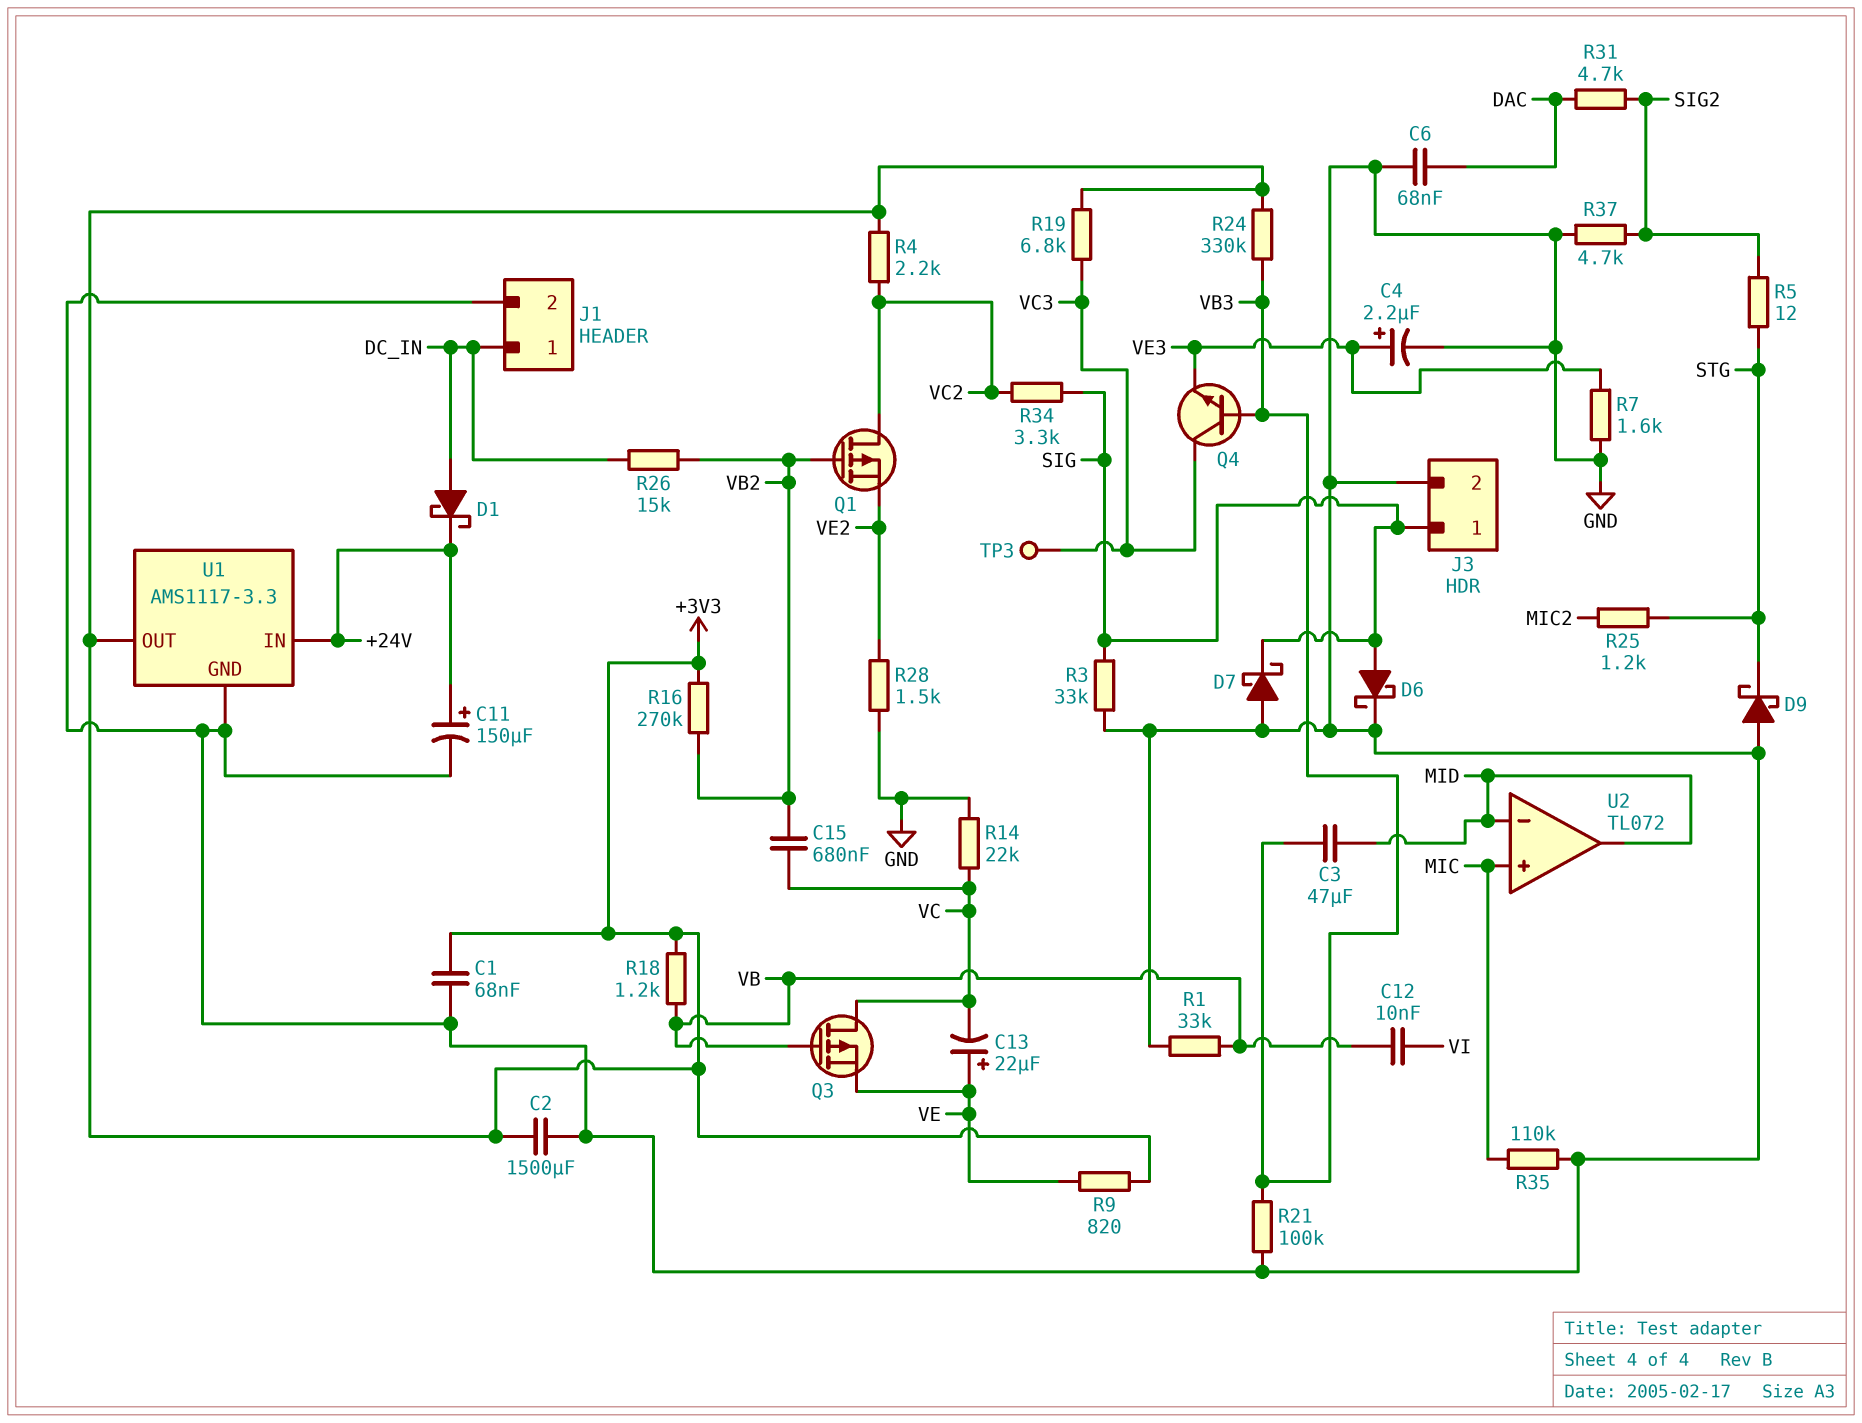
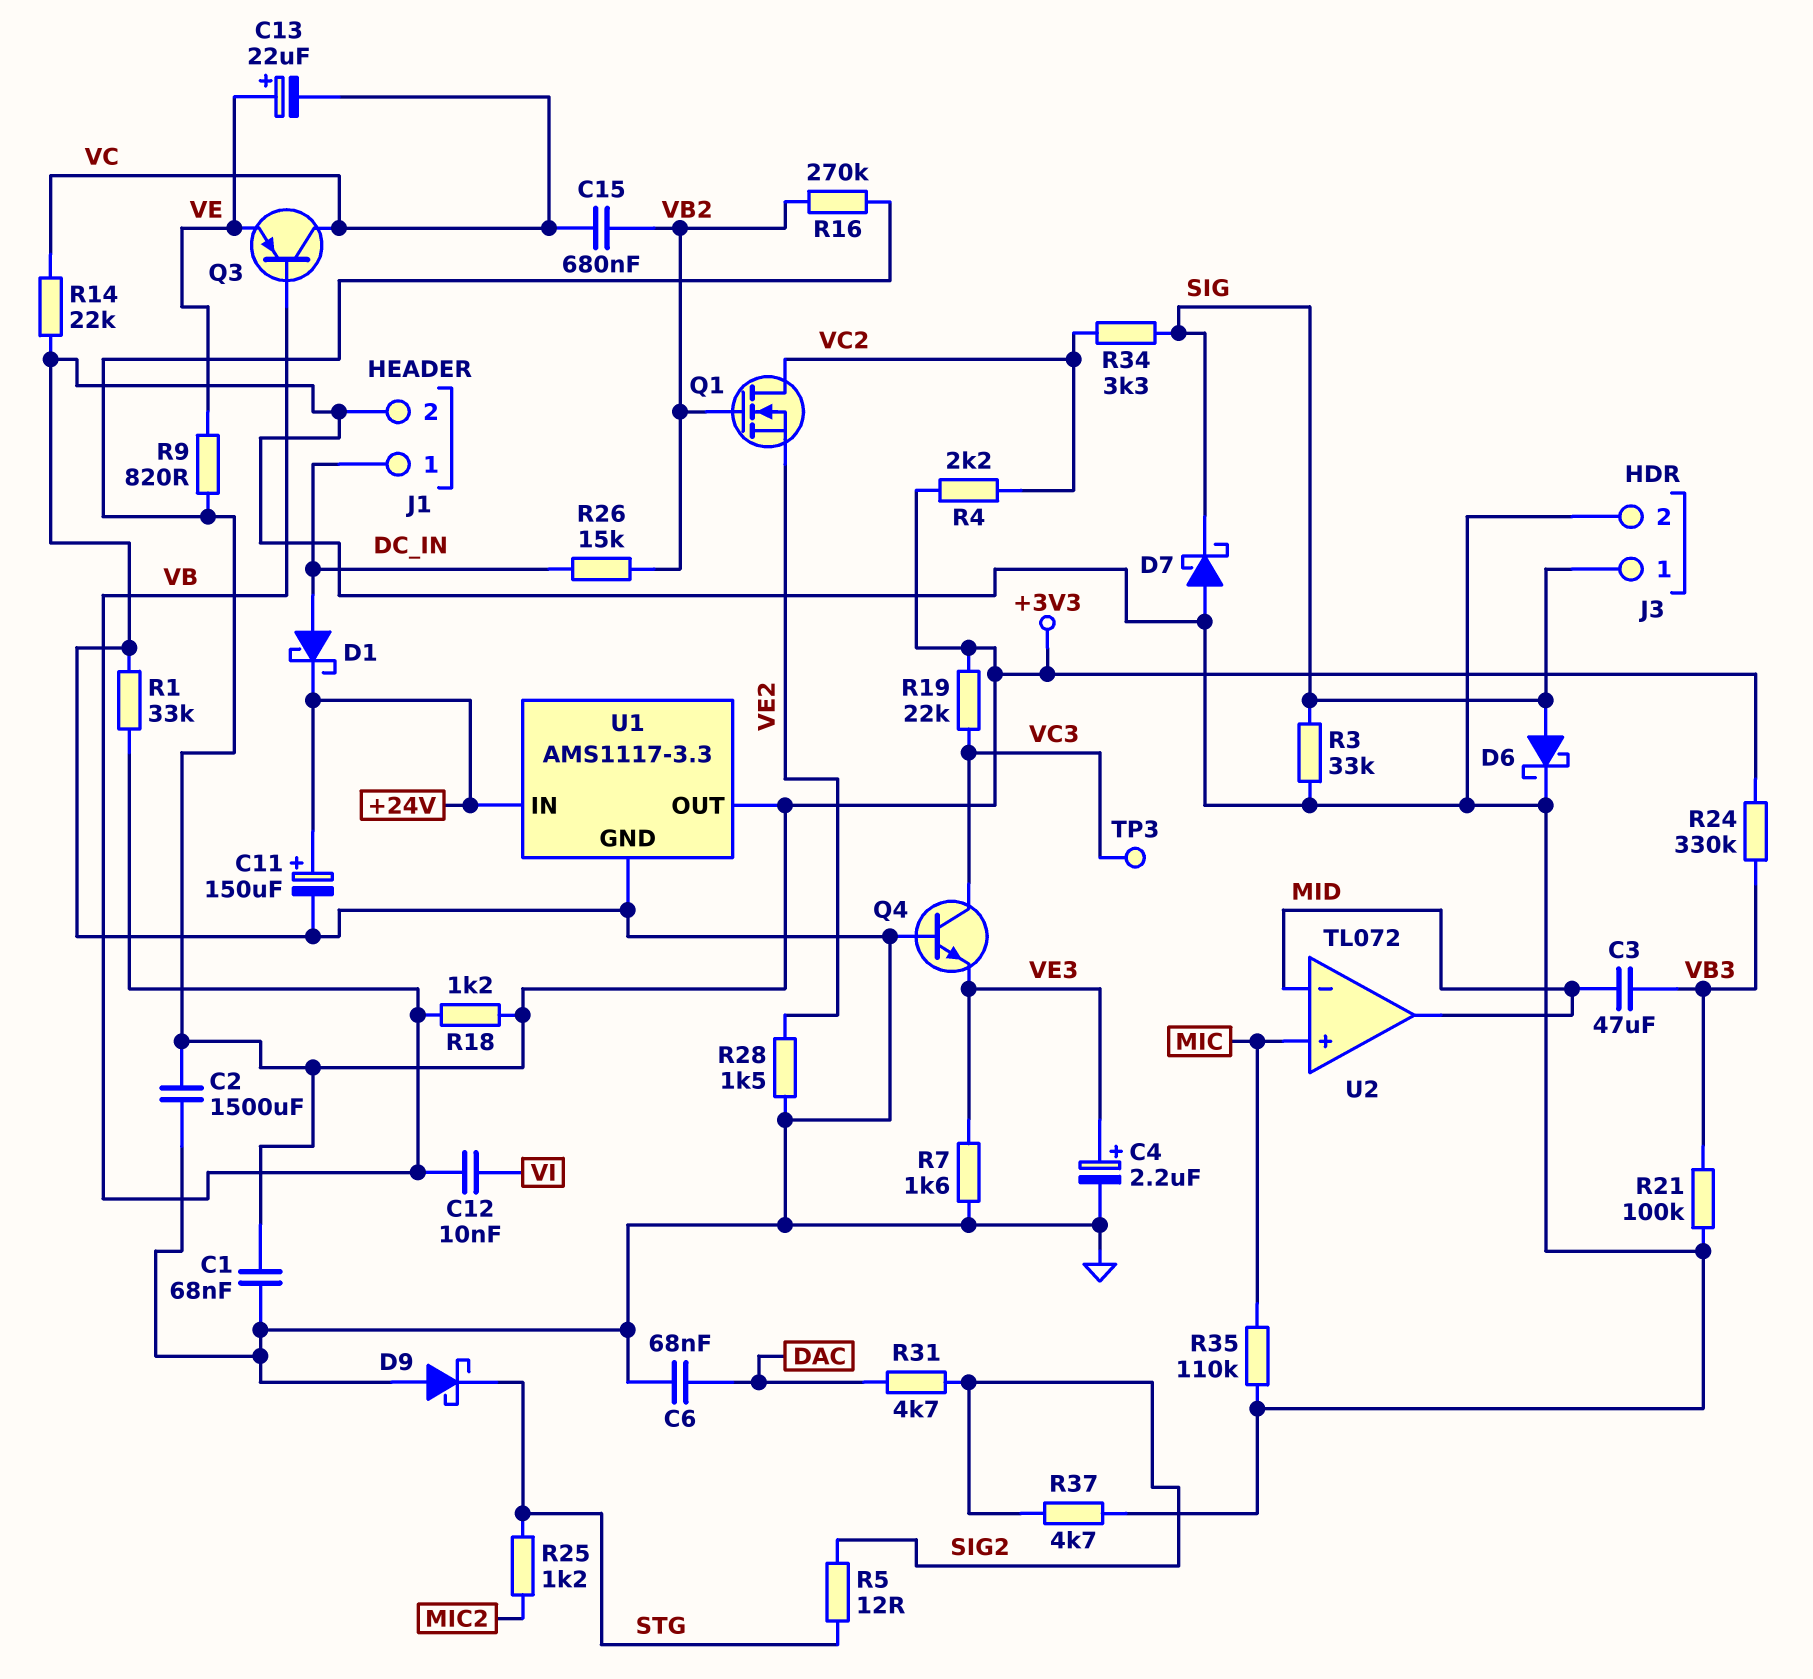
Q1: PMOS (G VB2, D VC2, S VE2) -> NMOS (G VB2, D VC2, S VE2)
Q3: PMOS (G VB, D VC, S VE) -> PNP (B VB, C VC, E VE)
Q4: NPN (B VB3, C VC3, E VE3) -> NPN (B GND, C VC3, E VE3)
R19: 6.8k (+3V3, VC3) -> 22k (+3V3, VC3)

